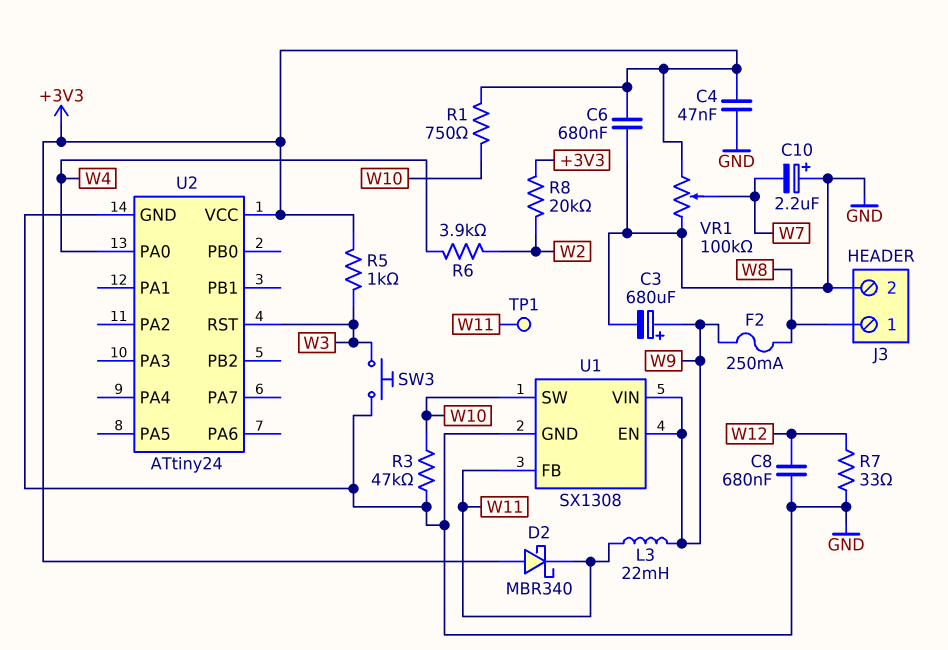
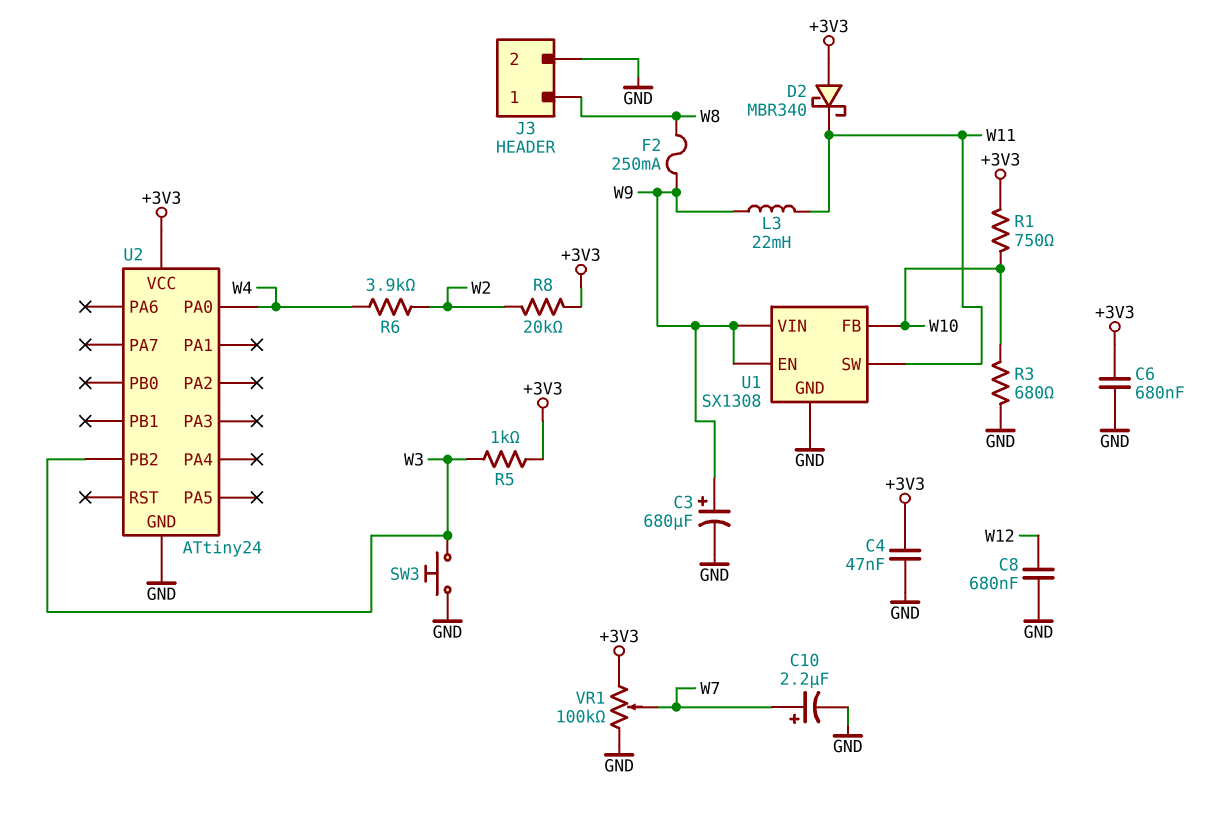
C10: 2.2uF (plus GND, minus W7) -> 2.2uF (plus W7, minus GND)
R3: 47k (GND, W10) -> 680 (GND, W10)
R7: 33 (GND, W12) -> none
TP1: test point (W11) -> none
U1 pin FB: W11 -> W10
U1 pin SW: W10 -> W11
U2 pin PB2: none -> W3
U2 pin RST: W3 -> none

